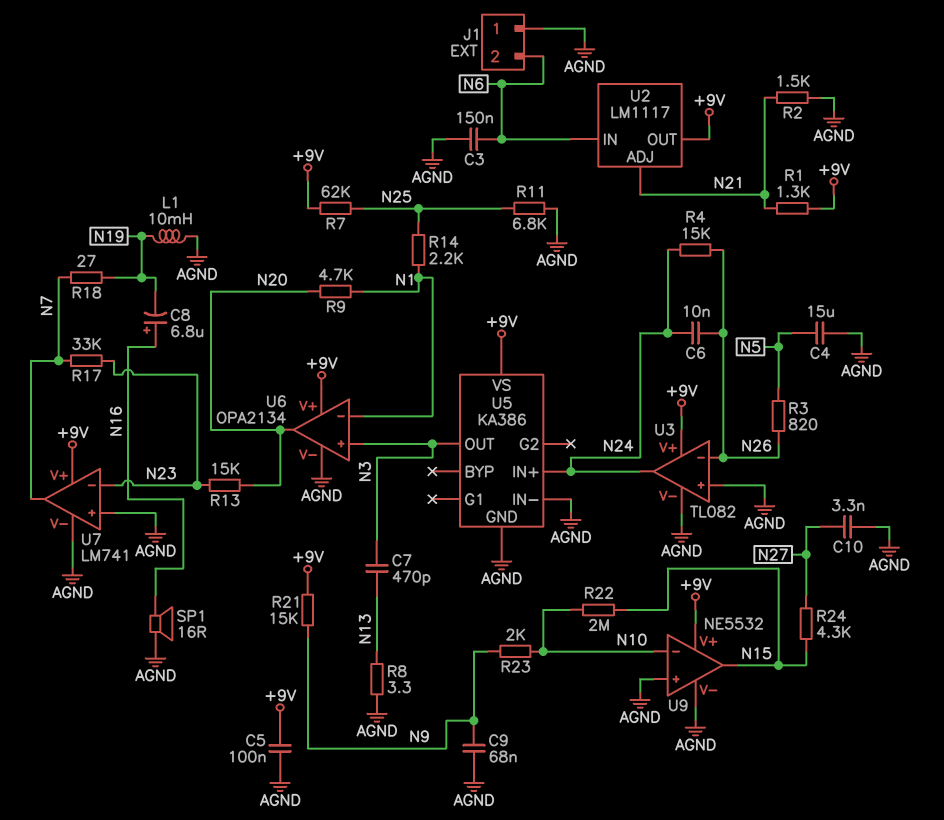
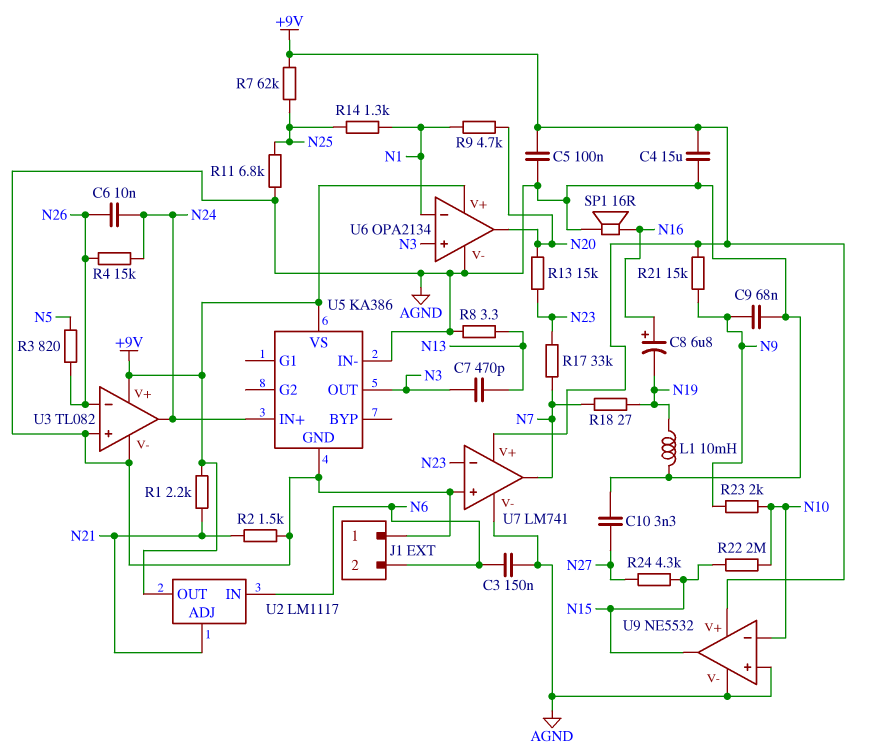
C4: 15uF (AGND, N5) -> 15uF (+9V, AGND)
R1: 1.3k (+9V, N21) -> 2.2k (+9V, N21)
R14: 2.2k (N1, N25) -> 1.3k (N1, N25)

